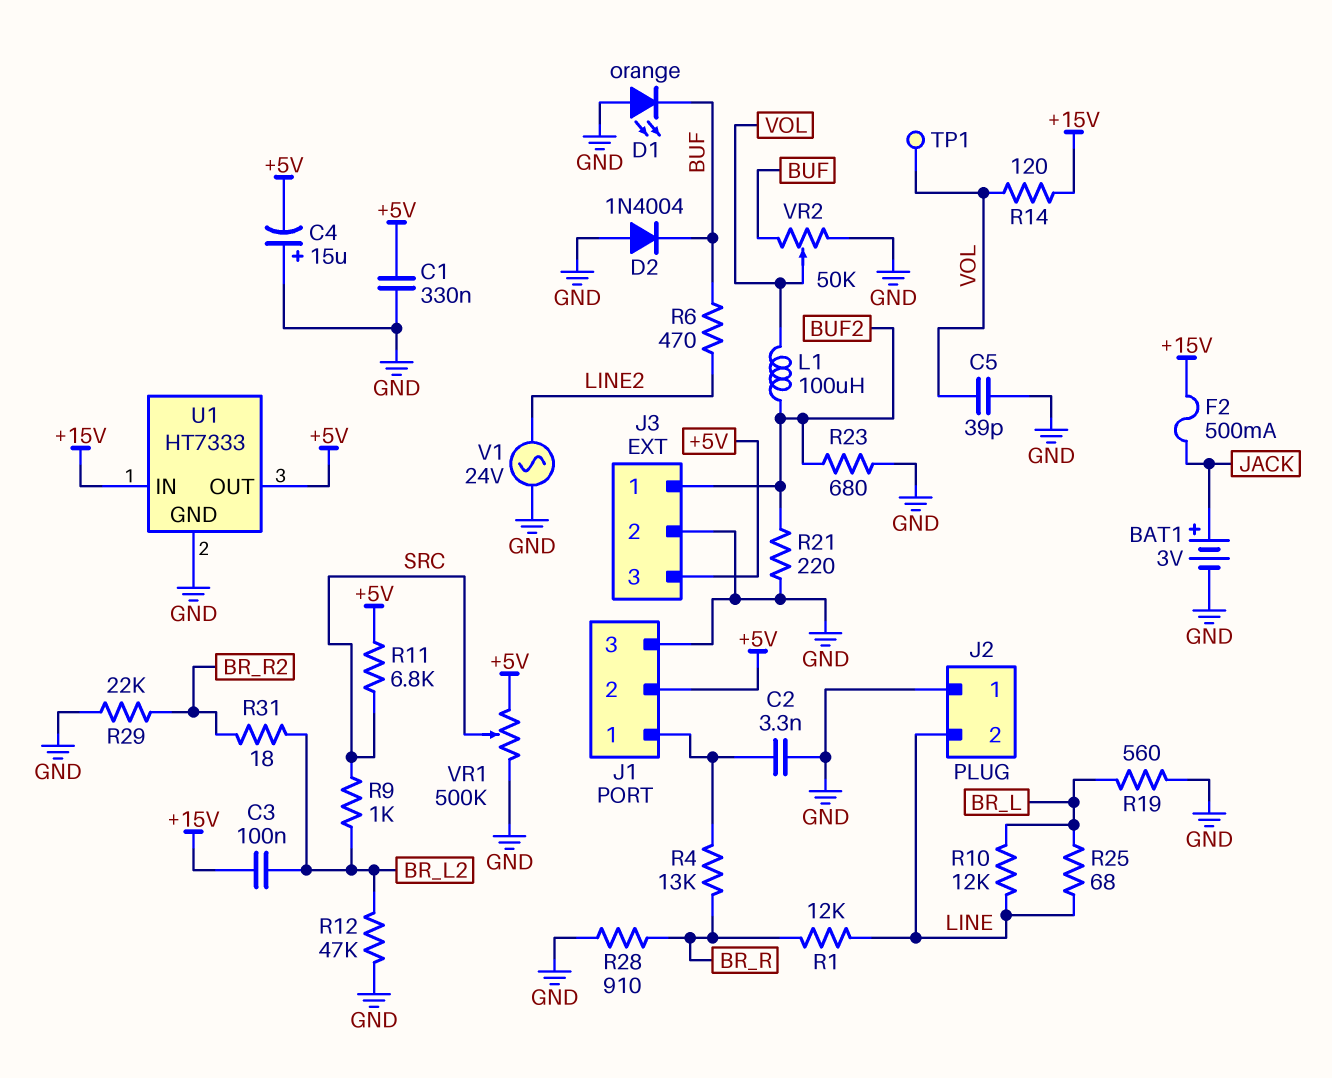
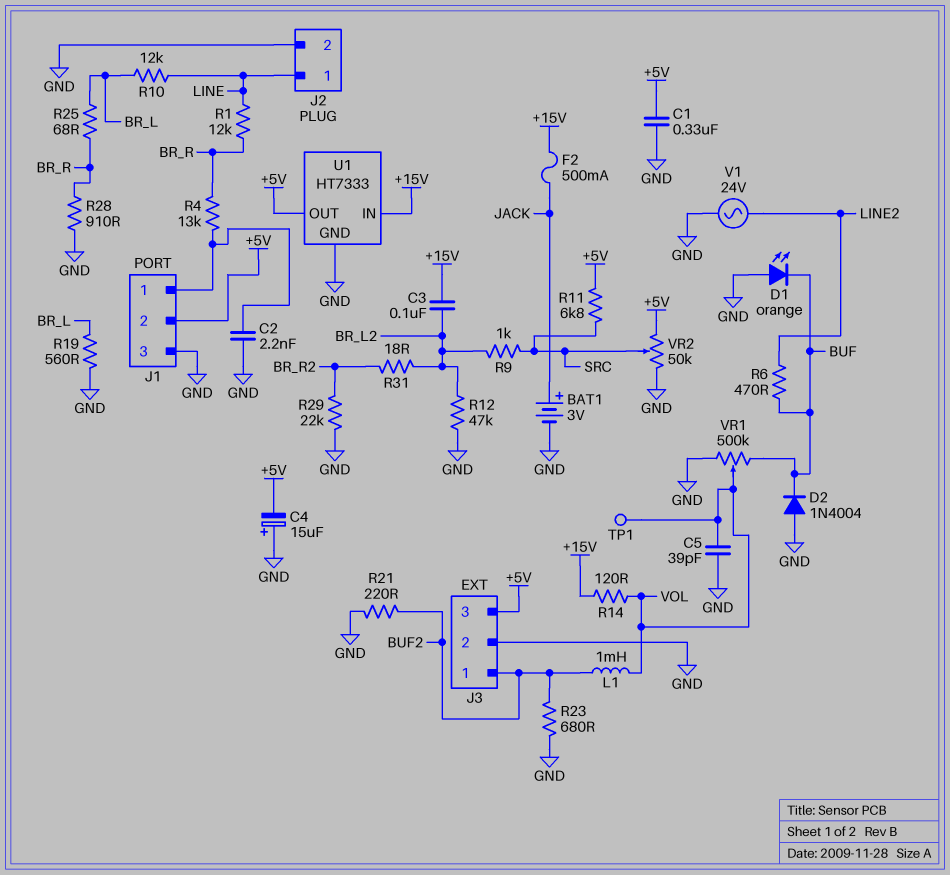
C2: 3.3nF (GND, J1/1) -> 2.2nF (GND, J1/1)
J2 pin 1: GND -> LINE
J2 pin 2: LINE -> GND
L1: 100uH (BUF2, VOL) -> 1mH (BUF2, VOL)
R25: 68 (BR_L, LINE) -> 68 (BR_L, BR_R)
VR1: 500k (+5V, GND, wiper SRC) -> 500k (BUF, GND, wiper VOL)
VR2: 50k (BUF, GND, wiper VOL) -> 50k (+5V, GND, wiper SRC)

